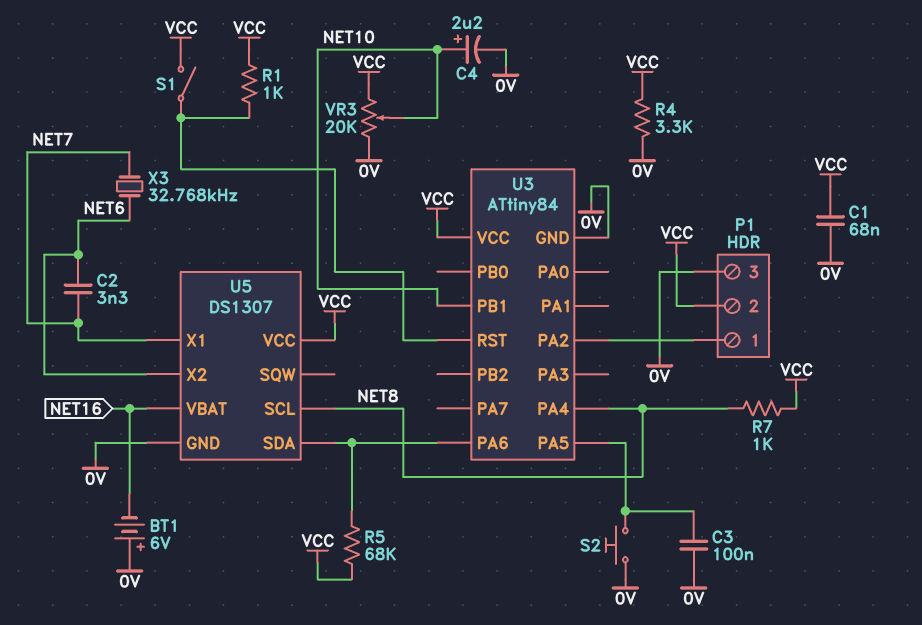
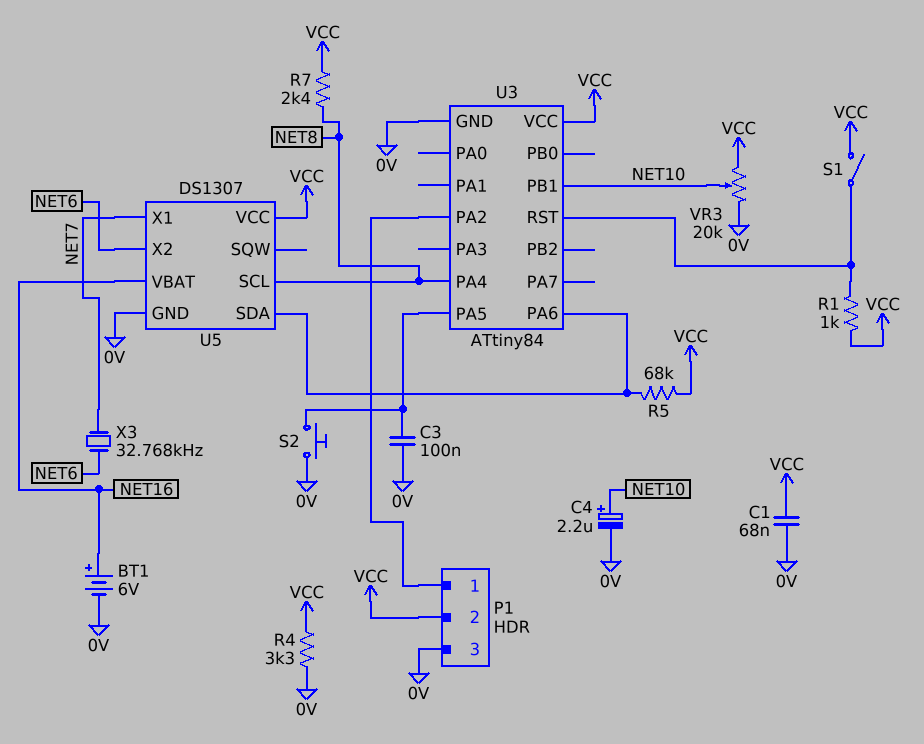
BT1: 6V (plus 0V, minus NET16) -> 6V (plus NET16, minus 0V)
C2: 3.3nF (NET6, NET7) -> none
R7: 1k (NET8, VCC) -> 2.4k (NET8, VCC)

